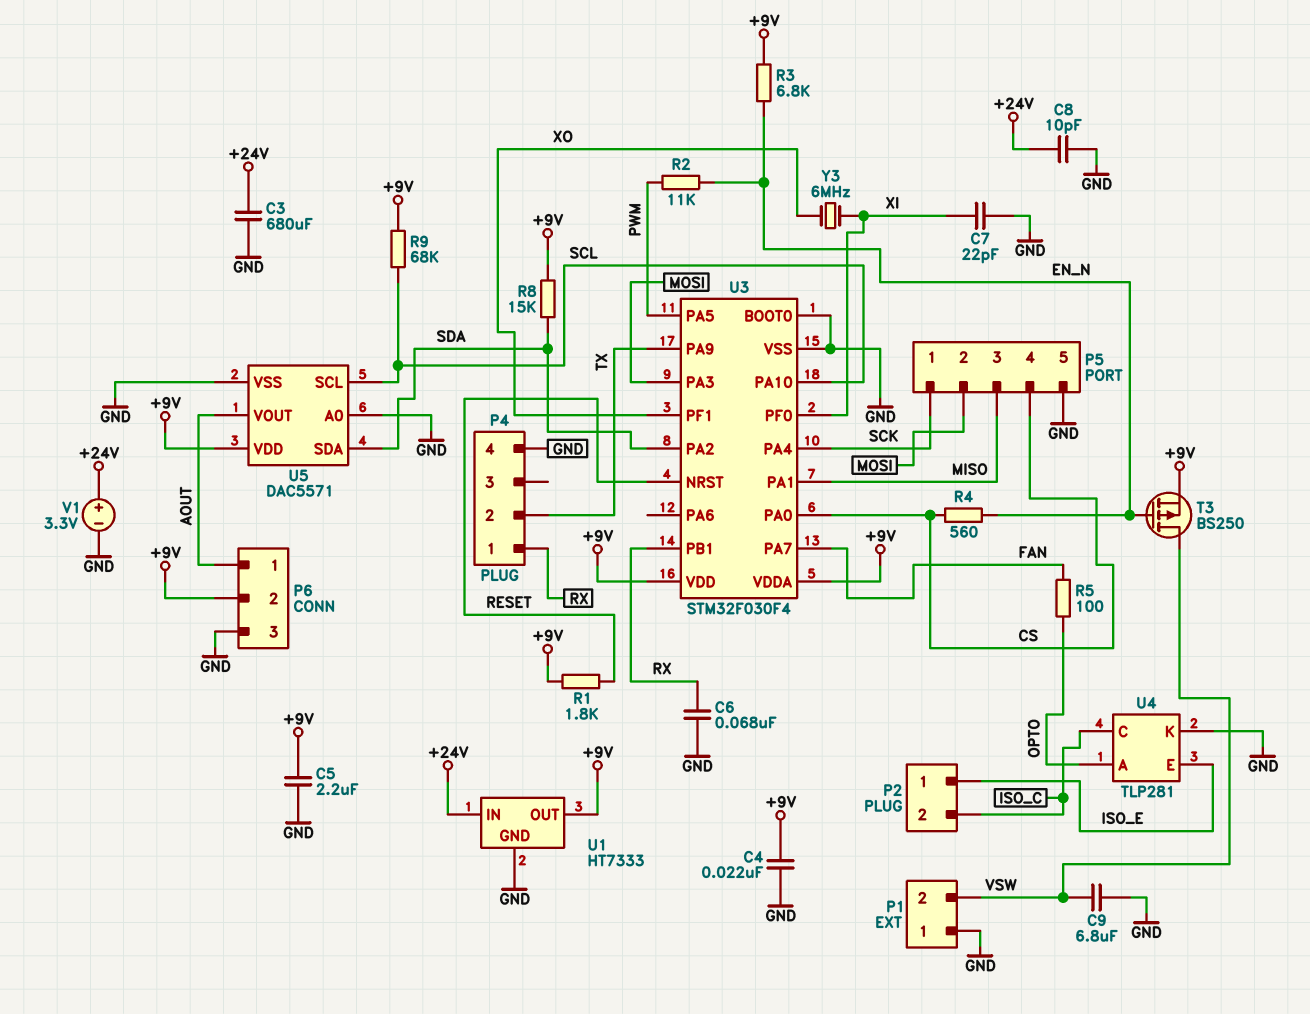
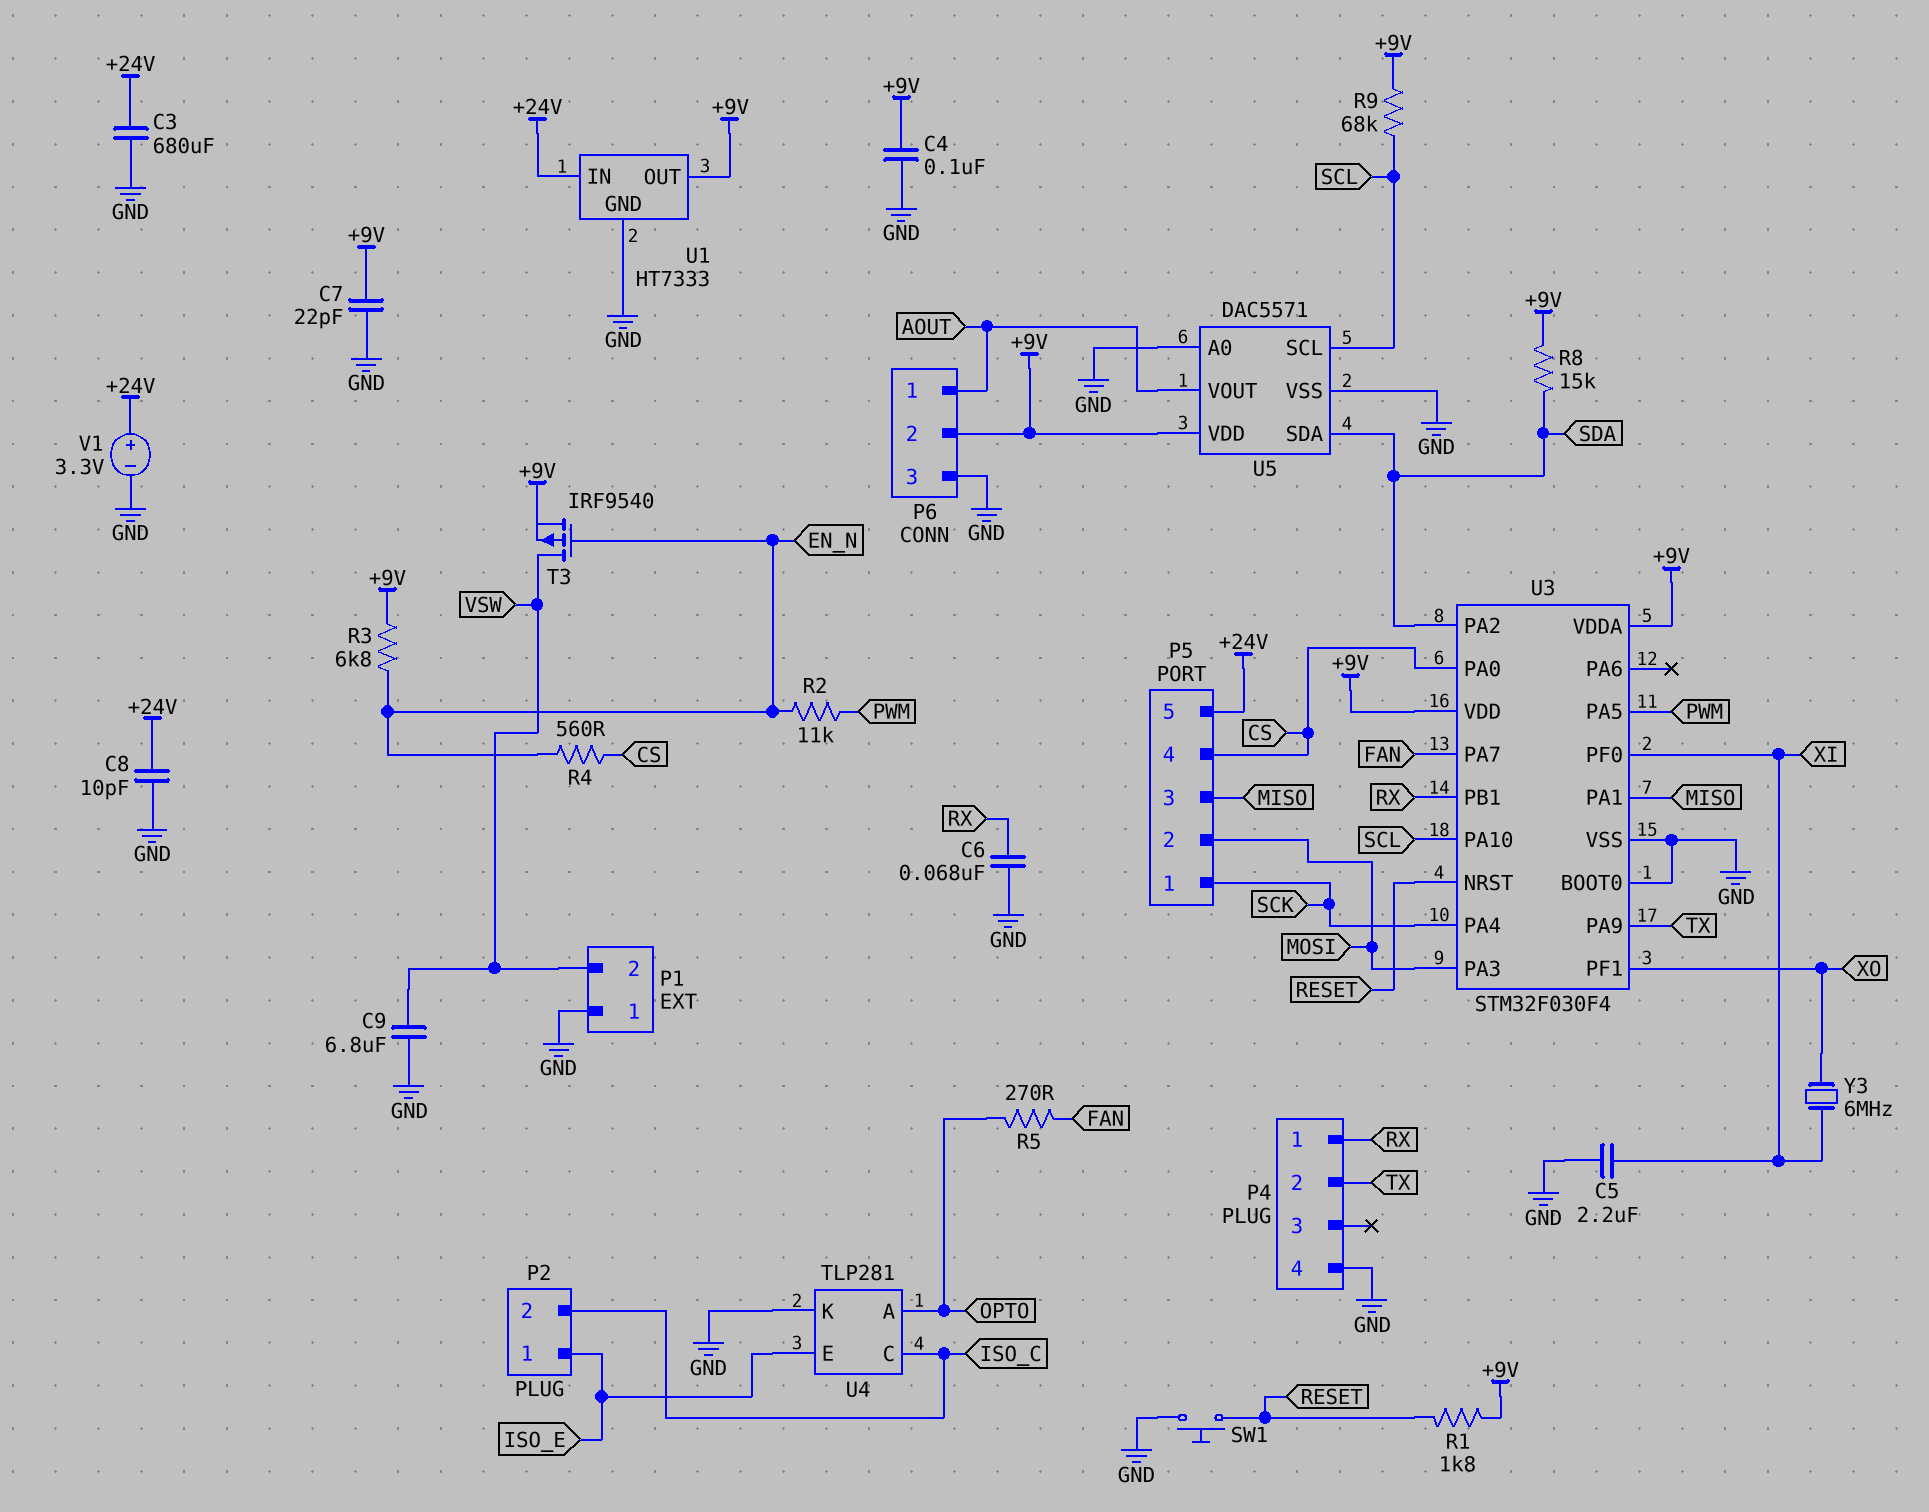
C4: 22nF (+9V, GND) -> 100nF (+9V, GND)
C5: 2.2uF (+9V, GND) -> 2.2uF (GND, XI)
C7: 22pF (GND, XI) -> 22pF (+9V, GND)
P5 pin 5: GND -> +24V
R5: 100 (FAN, OPTO) -> 270 (FAN, OPTO)
SW1: none -> button (GND, RESET)
T3: PMOS BS250 (G EN_N, D VSW, S +9V) -> PMOS IRF9540 (G EN_N, D VSW, S +9V)

